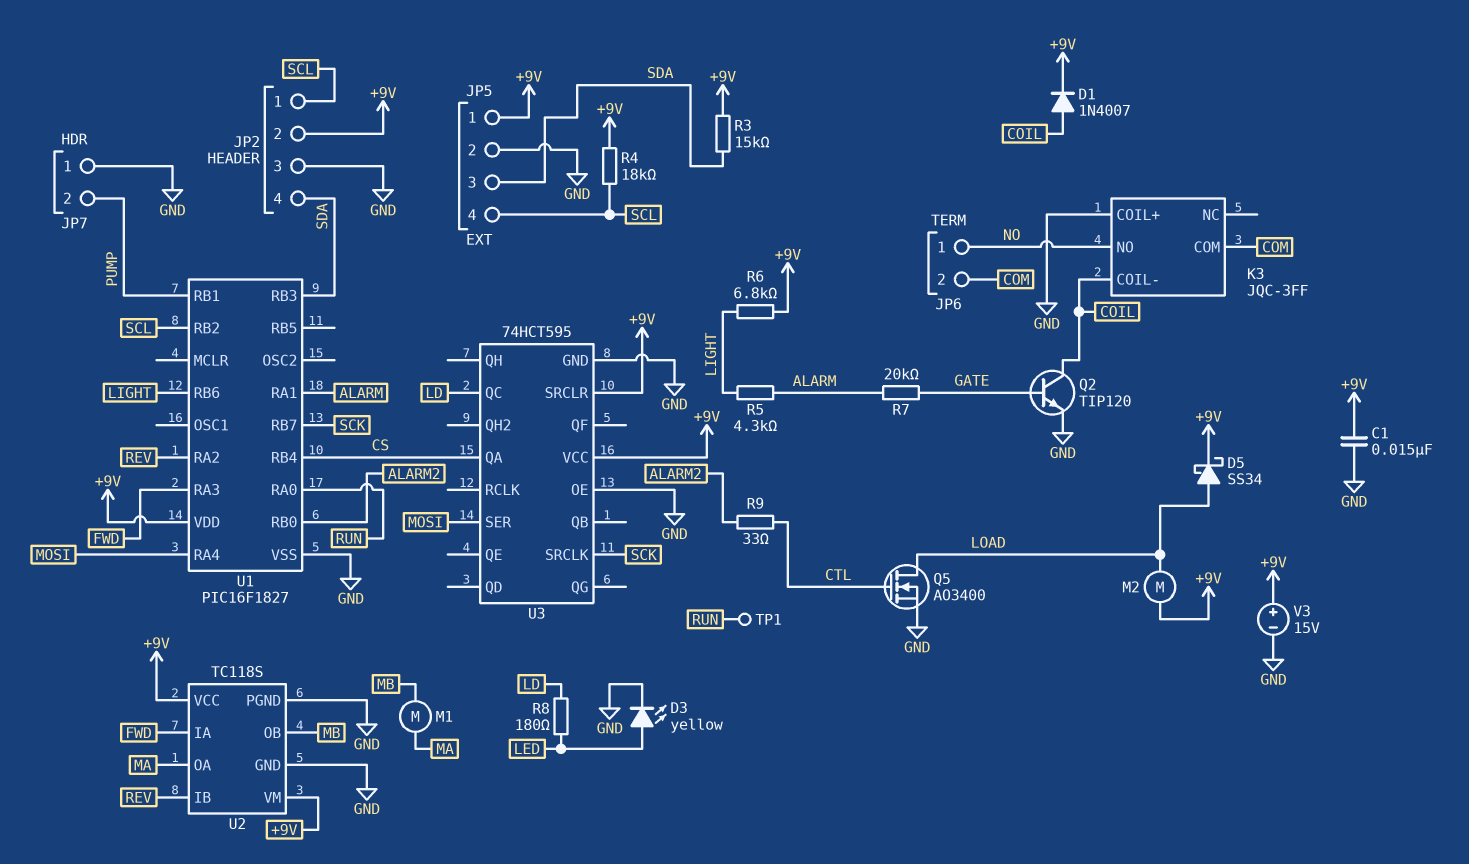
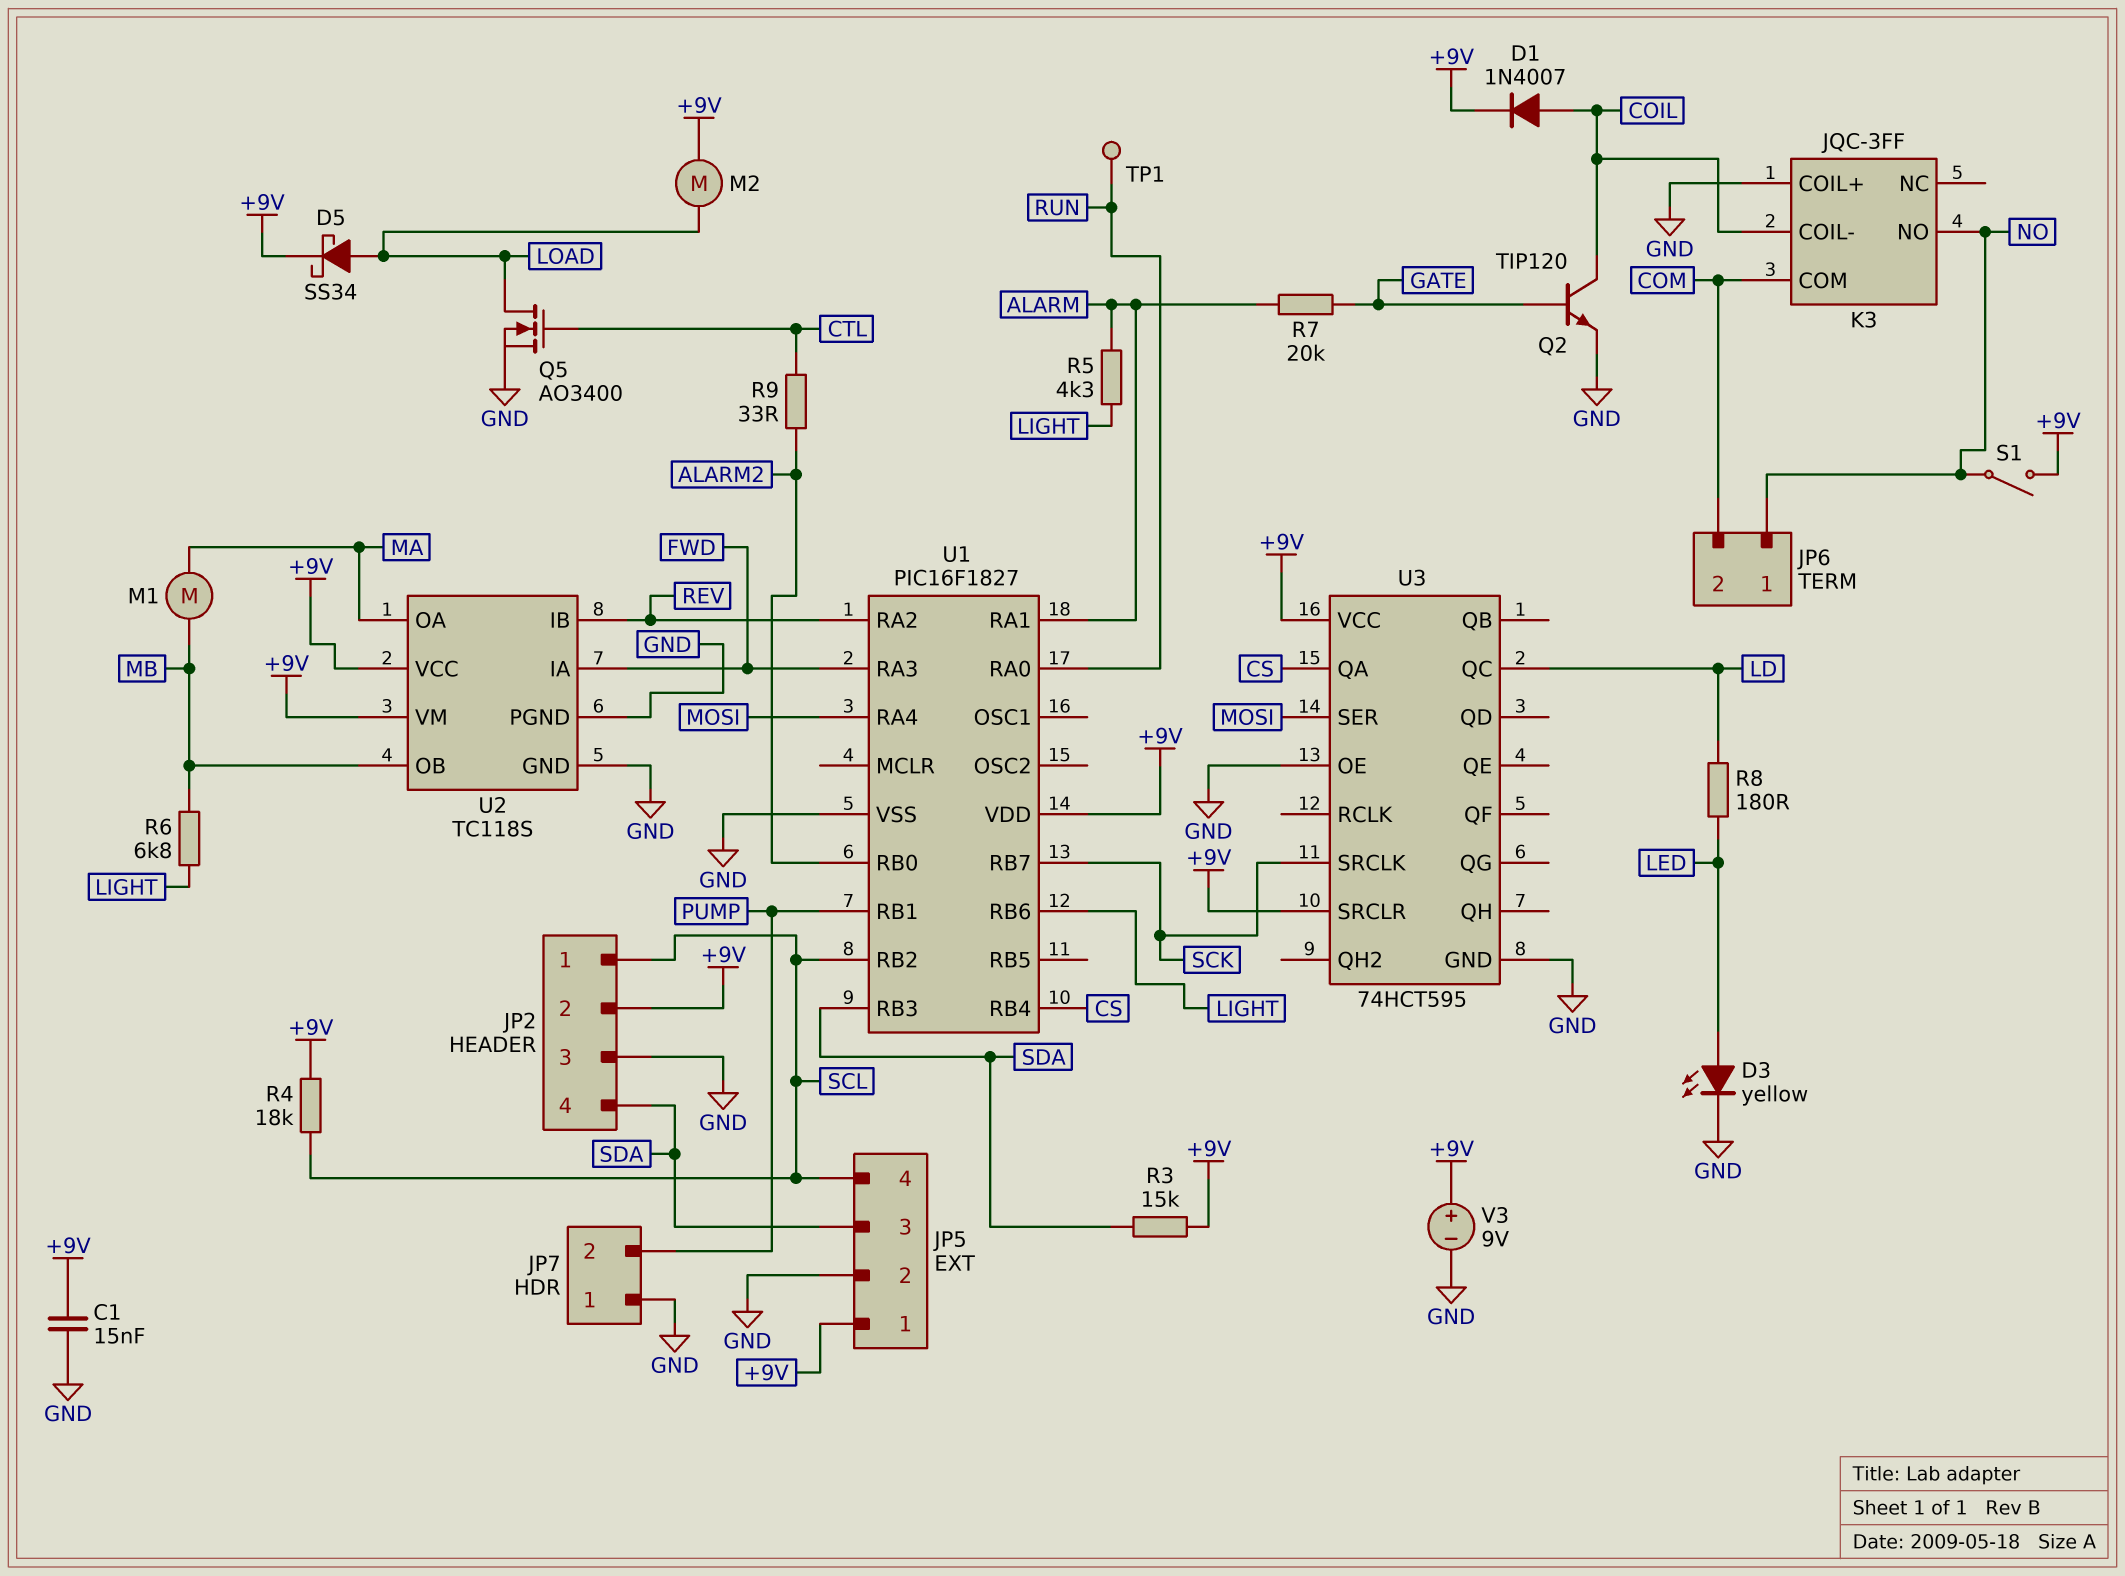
R6: 6.8k (+9V, LIGHT) -> 6.8k (LIGHT, MB)
S1: none -> switch (+9V, NO)
V3: 15V (plus +9V, minus GND) -> 9V (plus +9V, minus GND)

